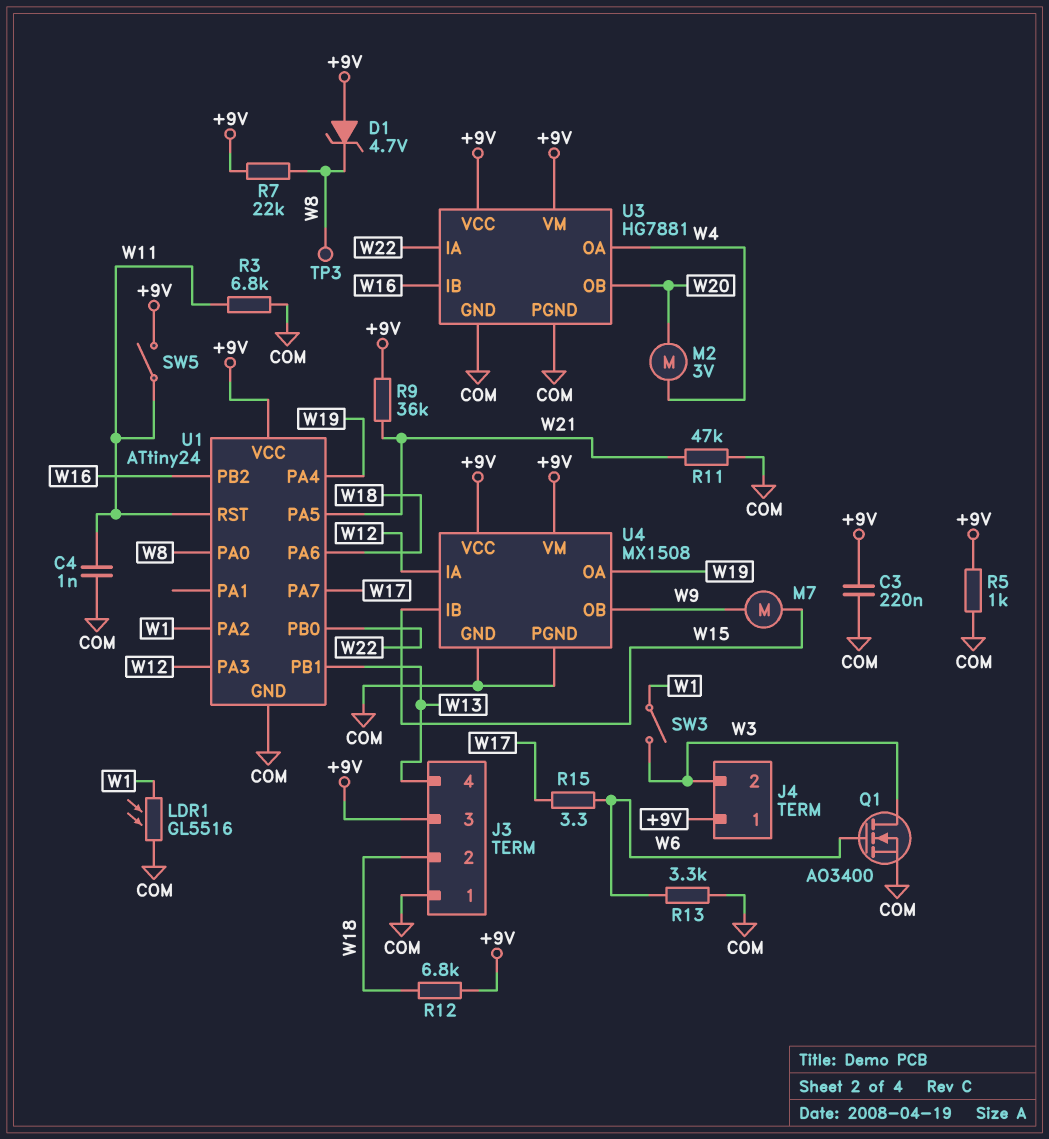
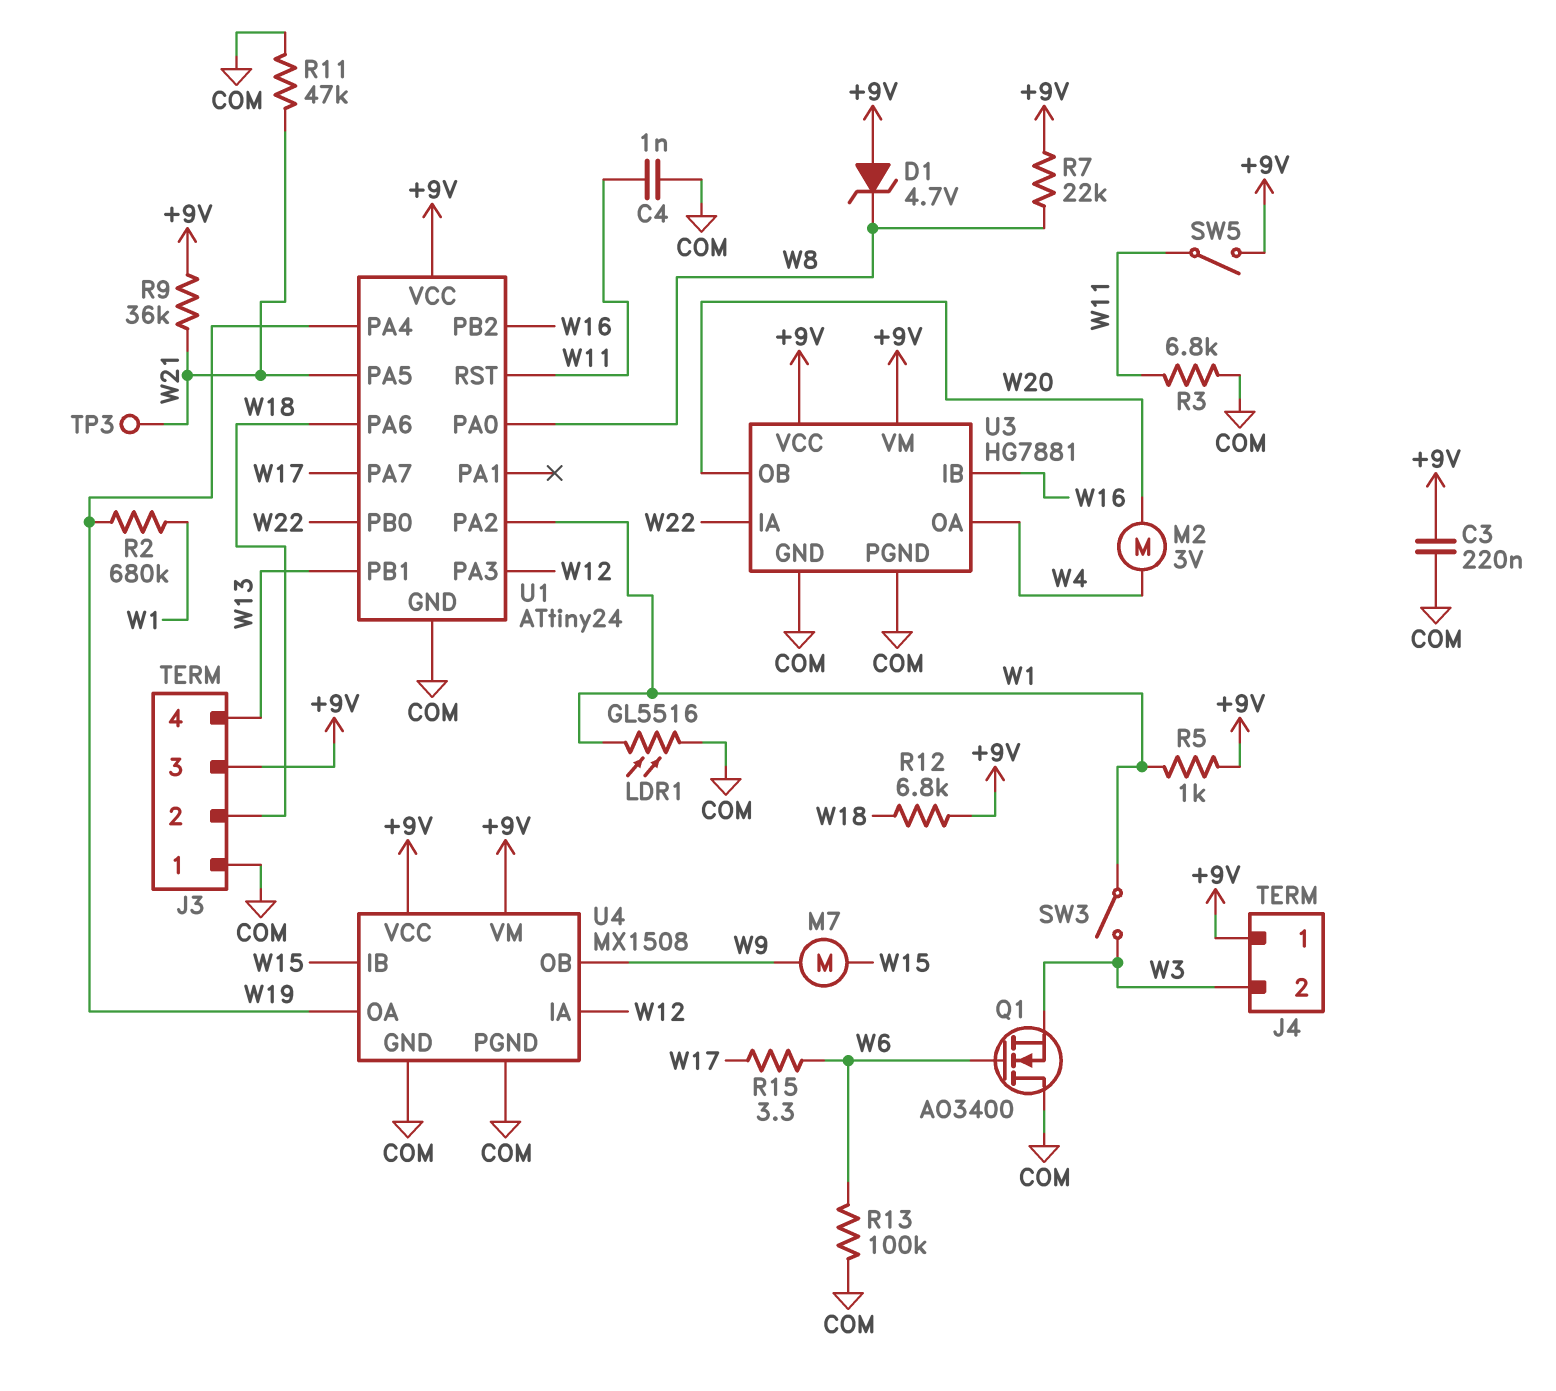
Q1: NMOS AO3400 (G W6, D W3, S COM) -> NMOS AO3400 (G W6, D COM, S W3)
R2: none -> 680k (W1, W19)
R5: 1k (+9V, COM) -> 1k (+9V, W1)
R13: 3.3k (COM, W6) -> 100k (COM, W6)
TP3: test point (W8) -> test point (W21)

